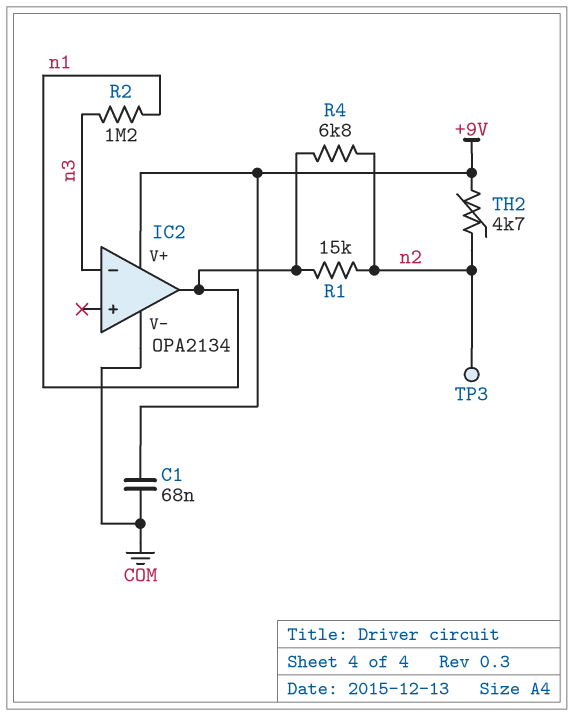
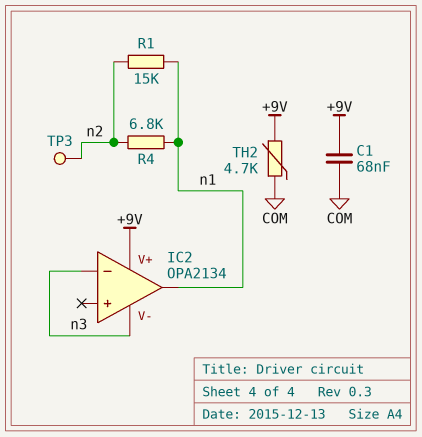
IC2 pin V-: COM -> n3
R2: 1.2M (n1, n3) -> none
TH2: 4.7k (+9V, n2) -> 4.7k (+9V, COM)

